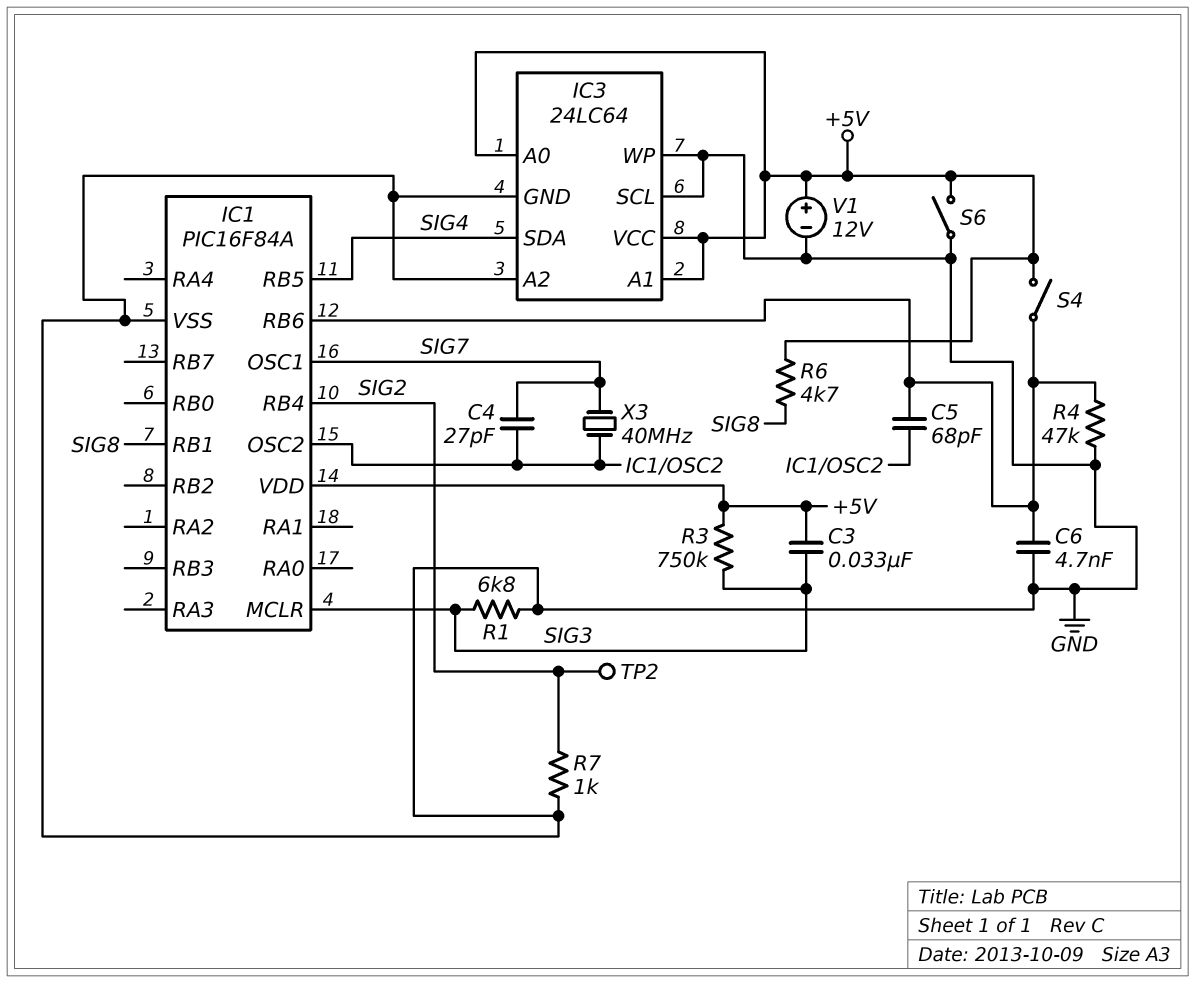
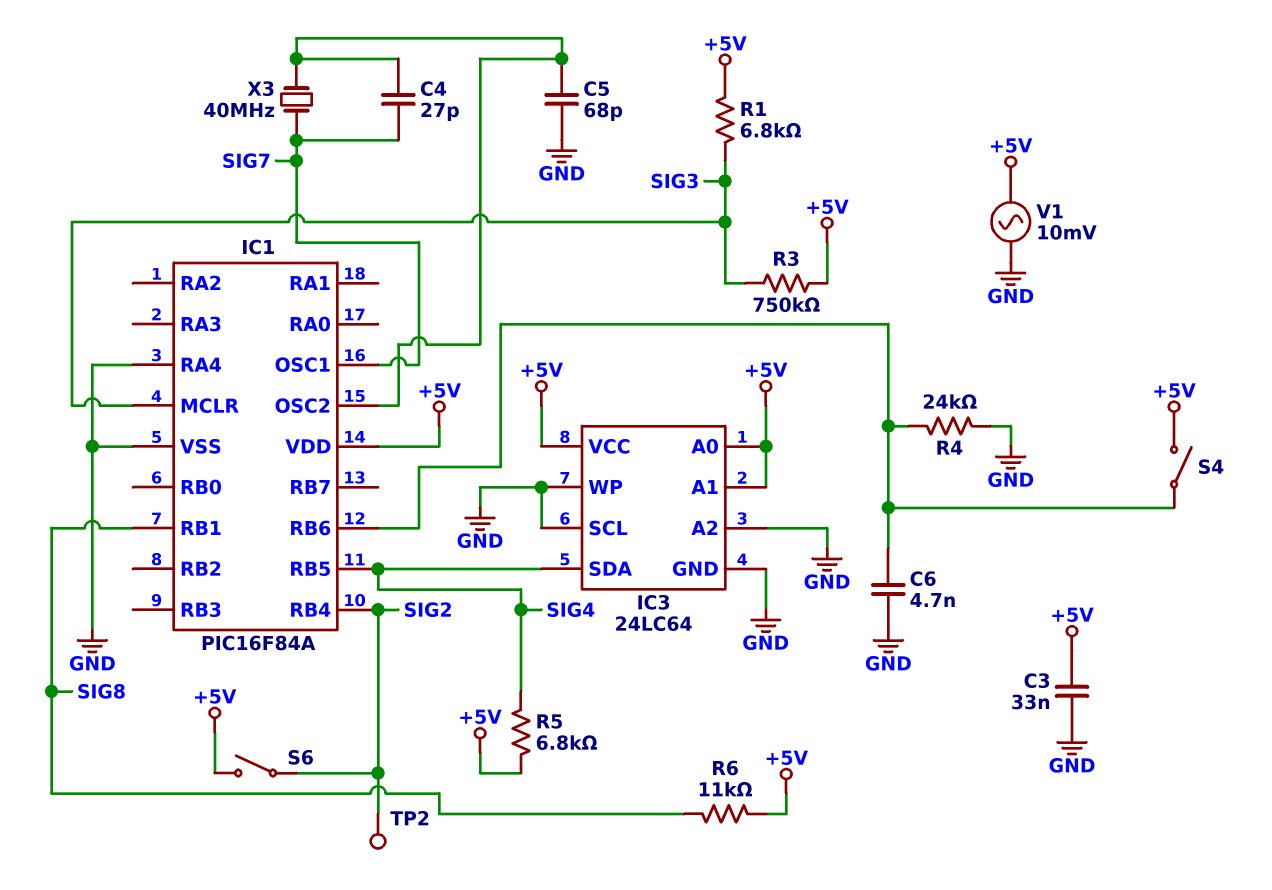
C3: 33nF (+5V, SIG3) -> 33nF (+5V, GND)
C5: 68pF (IC1/OSC2, IC1/RB6) -> 68pF (GND, IC1/OSC2)
IC1 pin RA4: none -> GND
R1: 6.8k (GND, SIG3) -> 6.8k (+5V, SIG3)
R4: 47k (GND, IC1/RB6) -> 24k (GND, IC1/RB6)
R5: none -> 6.8k (+5V, SIG4)
R6: 4.7k (+5V, SIG8) -> 11k (+5V, SIG8)
R7: 1k (GND, SIG2) -> none
S6: switch (+5V, GND) -> switch (+5V, SIG2)
V1: 12V (plus +5V, minus GND) -> AC 10mV (+5V, GND)

